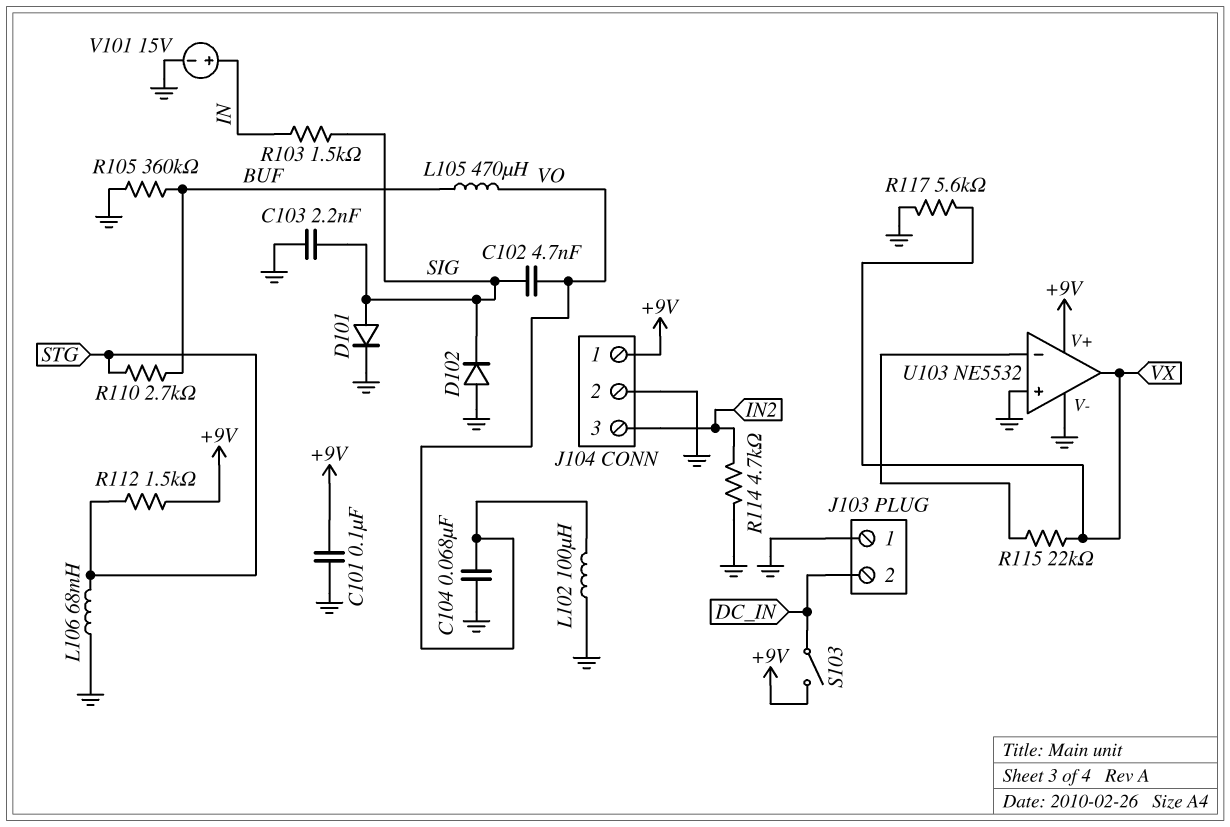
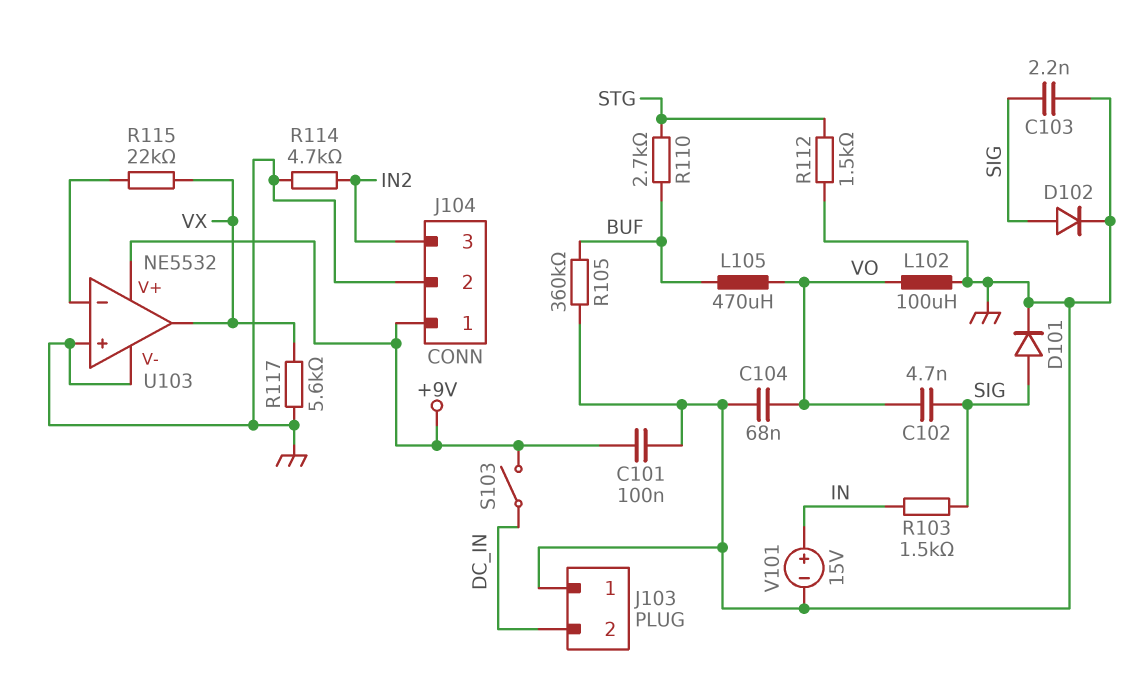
D102: diode (A GND, K SIG) -> diode (A SIG, K GND)
L106: 68mH (GND, STG) -> none
R112: 1.5k (+9V, STG) -> 1.5k (GND, STG)

